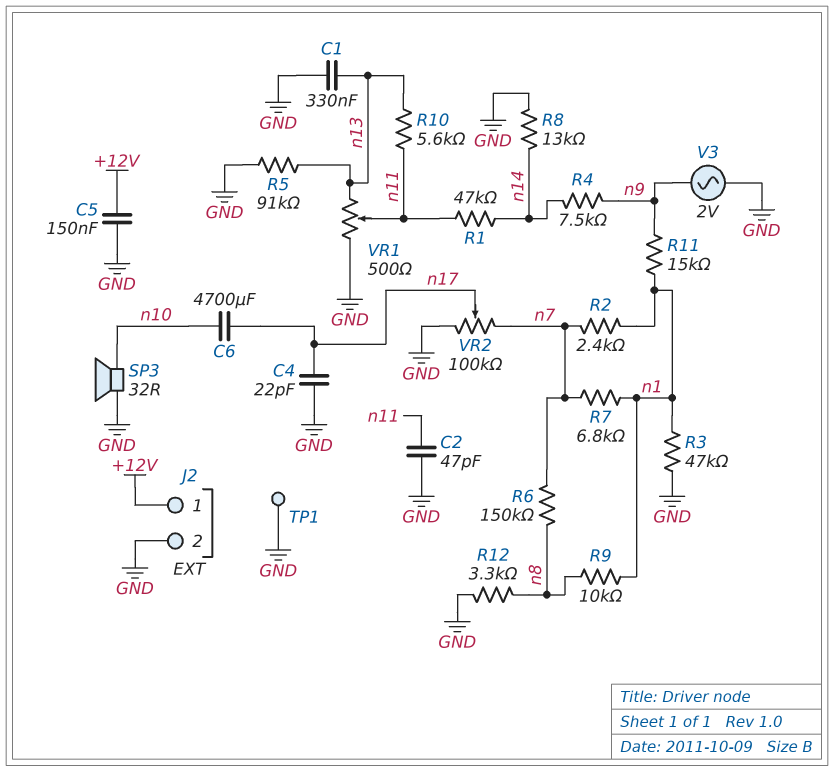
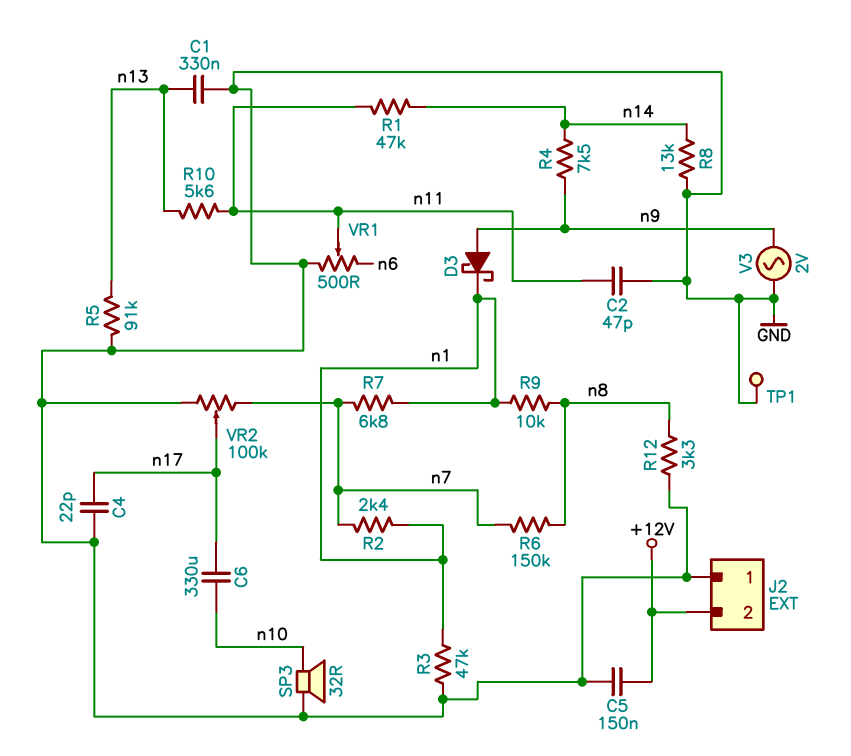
C6: 4700uF (n10, n17) -> 330uF (n10, n17)
D3: none -> schottky (A n9, K n1)
J2 pin 1: +12V -> GND
J2 pin 2: GND -> +12V
R11: 15k (n1, n9) -> none
VR1: 500 (GND, n13, wiper n11) -> 500 (GND, n6, wiper n11)

